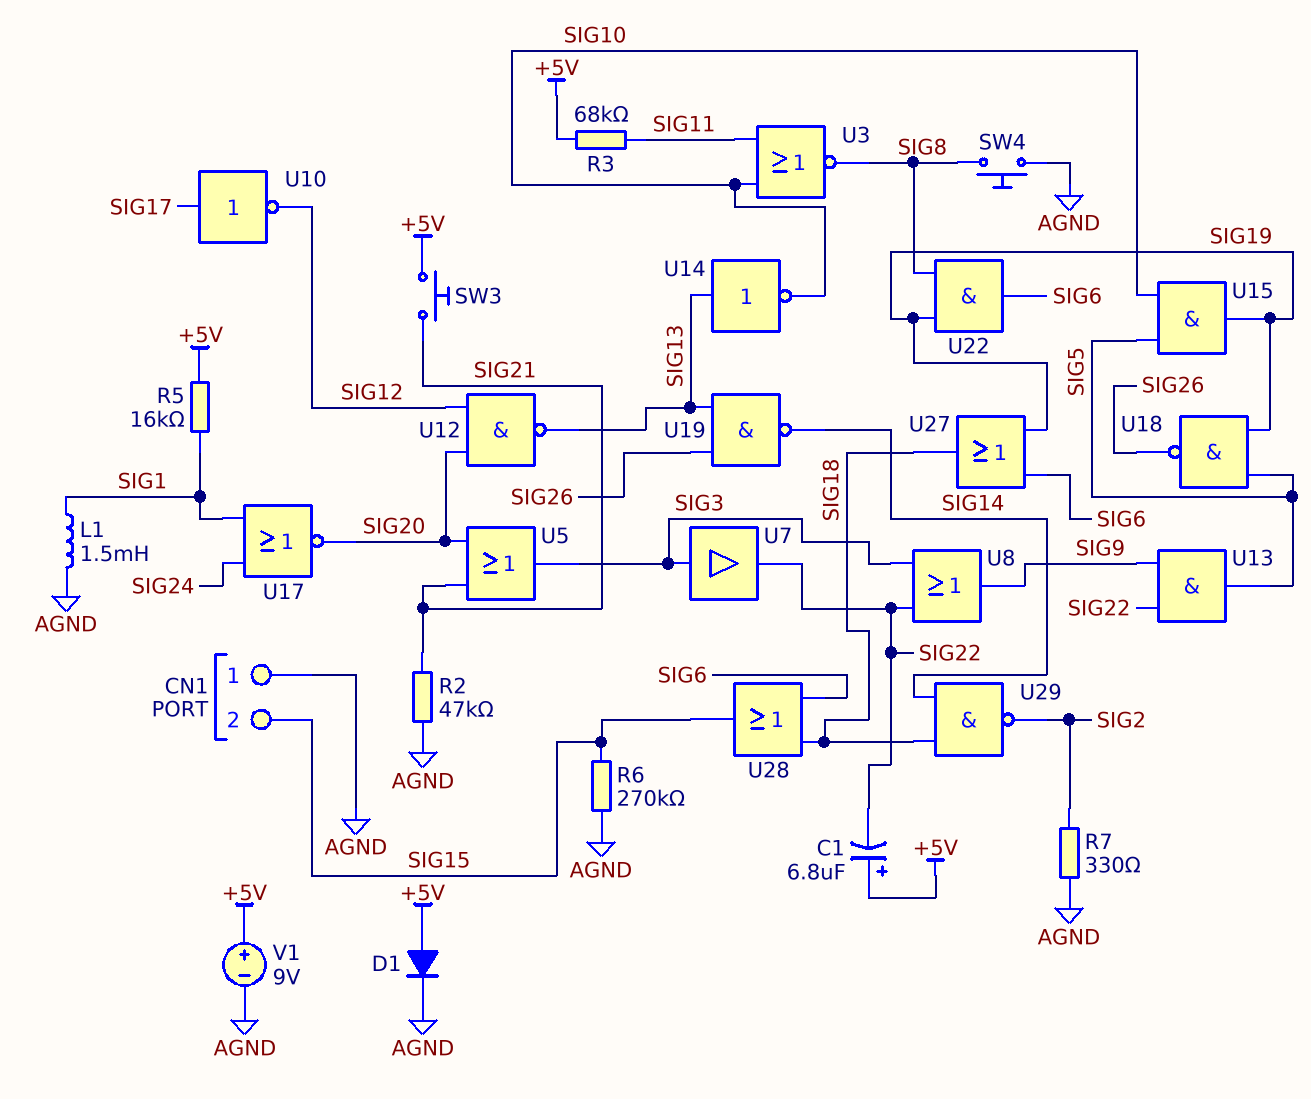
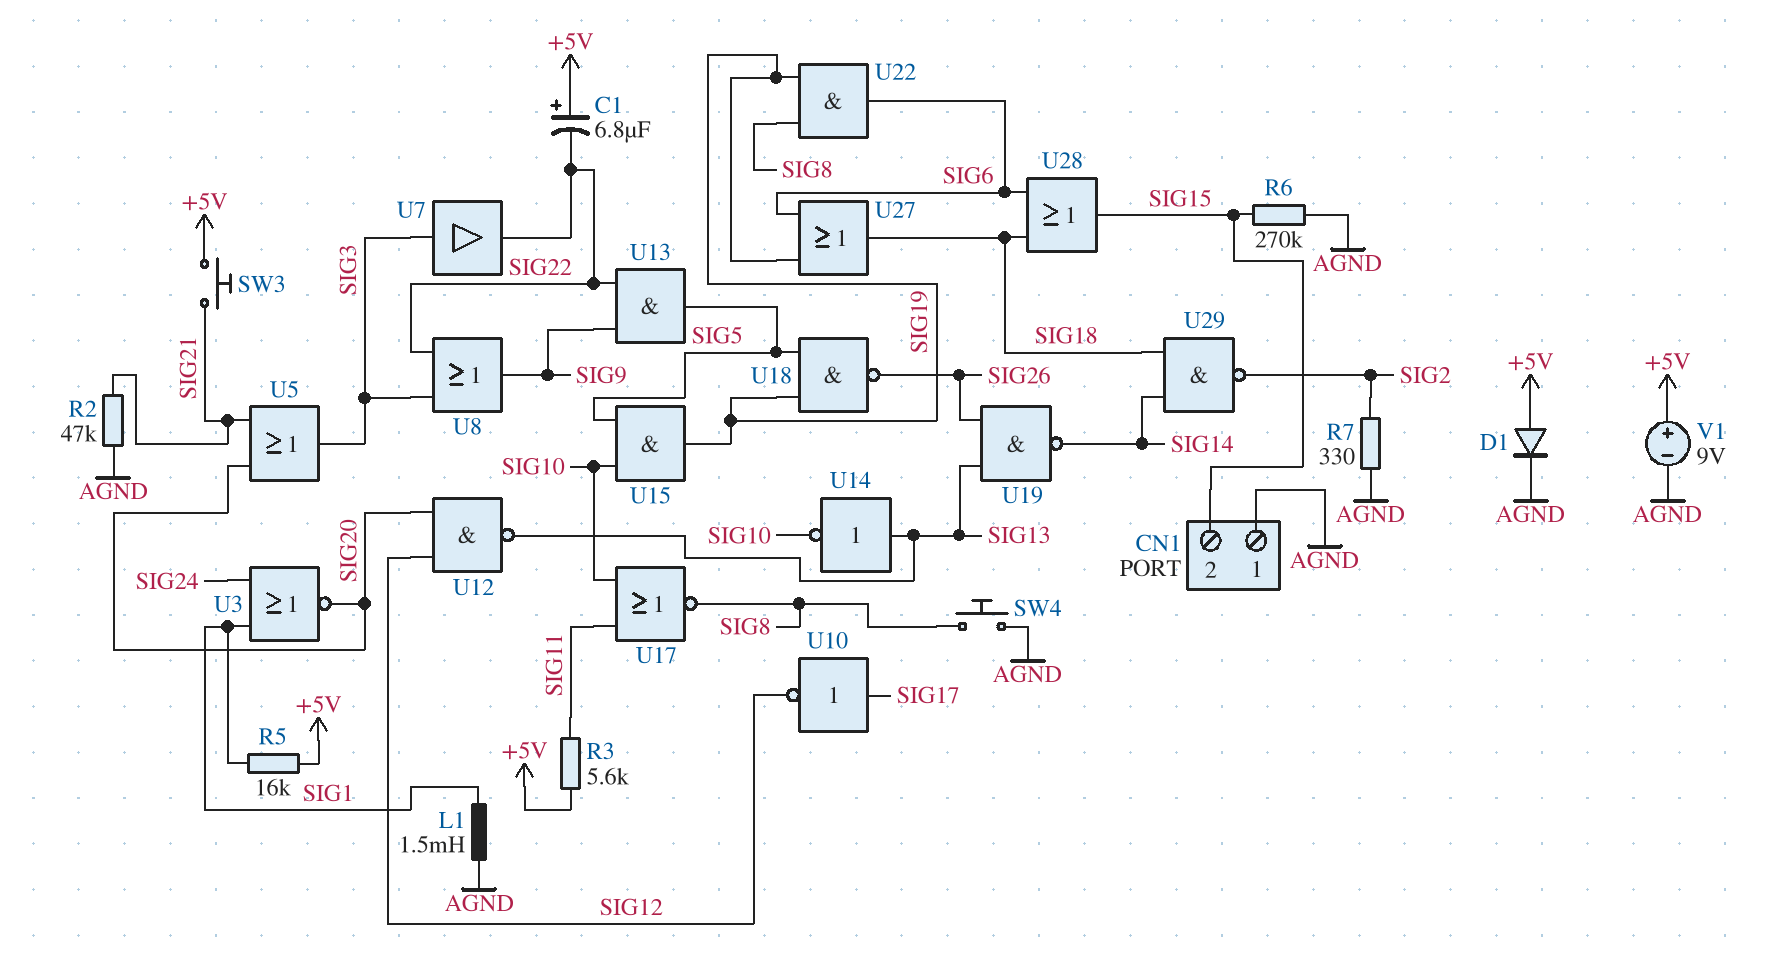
R3: 68k (+5V, SIG11) -> 5.6k (+5V, SIG11)
U3: NOR (in SIG10, in SIG11, out SIG8) -> NOR (in SIG1, in SIG24, out SIG20)
U17: NOR (in SIG1, in SIG24, out SIG20) -> NOR (in SIG10, in SIG11, out SIG8)

